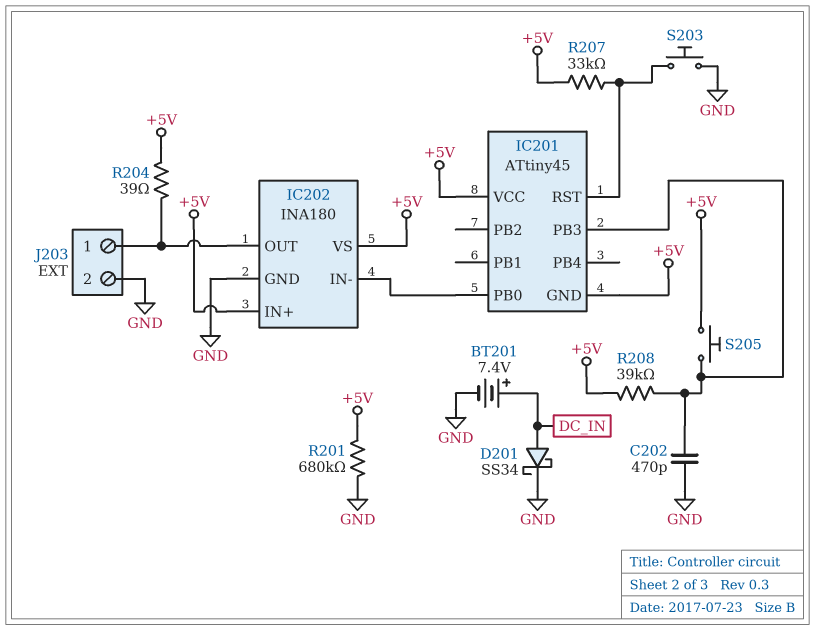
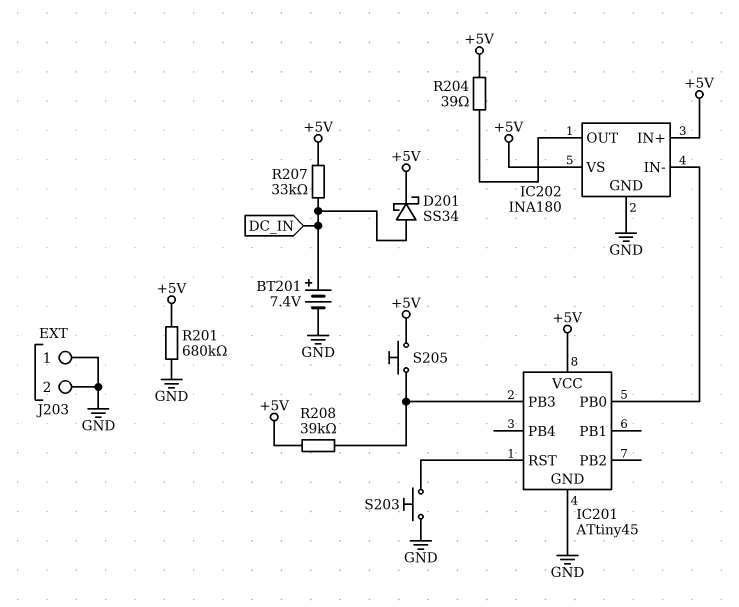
C202: 470pF (GND, IC201/PB3) -> none
D201: schottky SS34 (A DC_IN, K GND) -> schottky SS34 (A DC_IN, K +5V)
IC201 pin GND: +5V -> GND
J203 pin 1: IC202/OUT -> GND
R207: 33k (+5V, IC201/RST) -> 33k (+5V, DC_IN)

